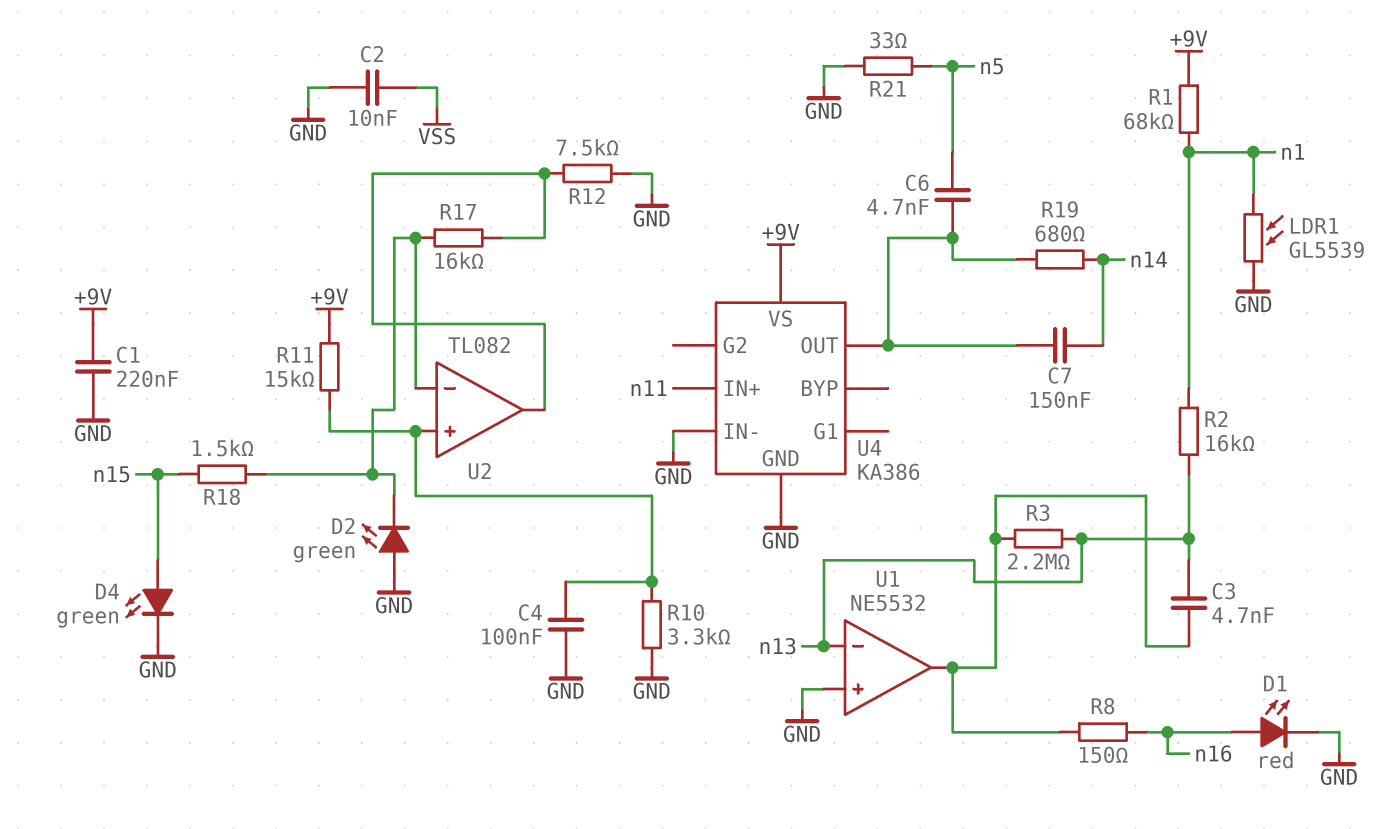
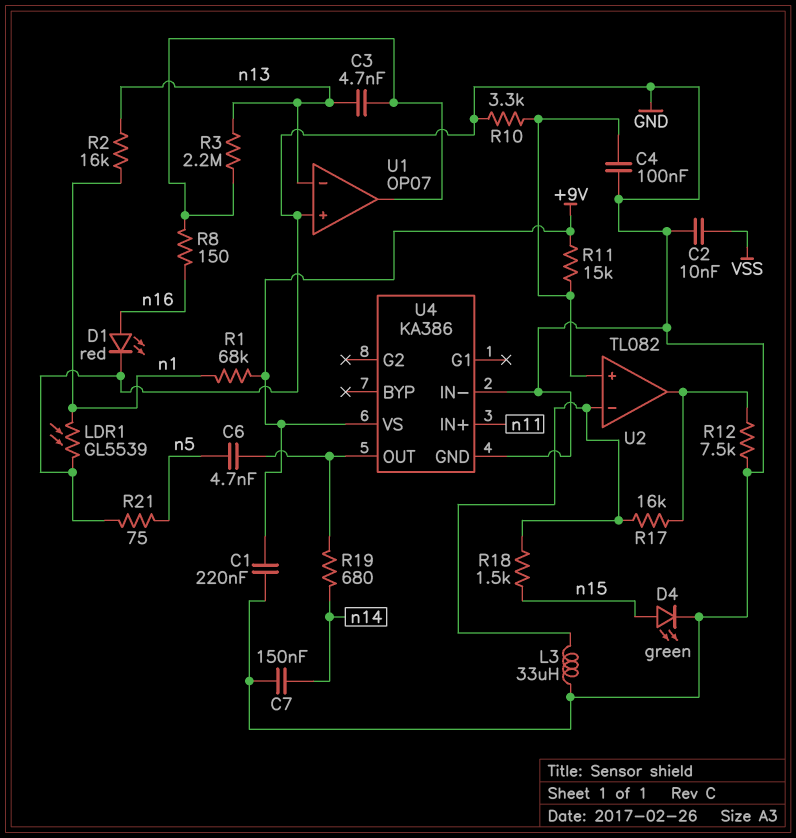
C7: 150nF (U4/OUT, n14) -> 150nF (GND, n14)
D2: LED green (A GND, K U2/in-) -> none
L3: none -> 33uH (GND, U2/in-)
R21: 33 (GND, n5) -> 75 (GND, n5)
U1: NE5532 -> OP07

